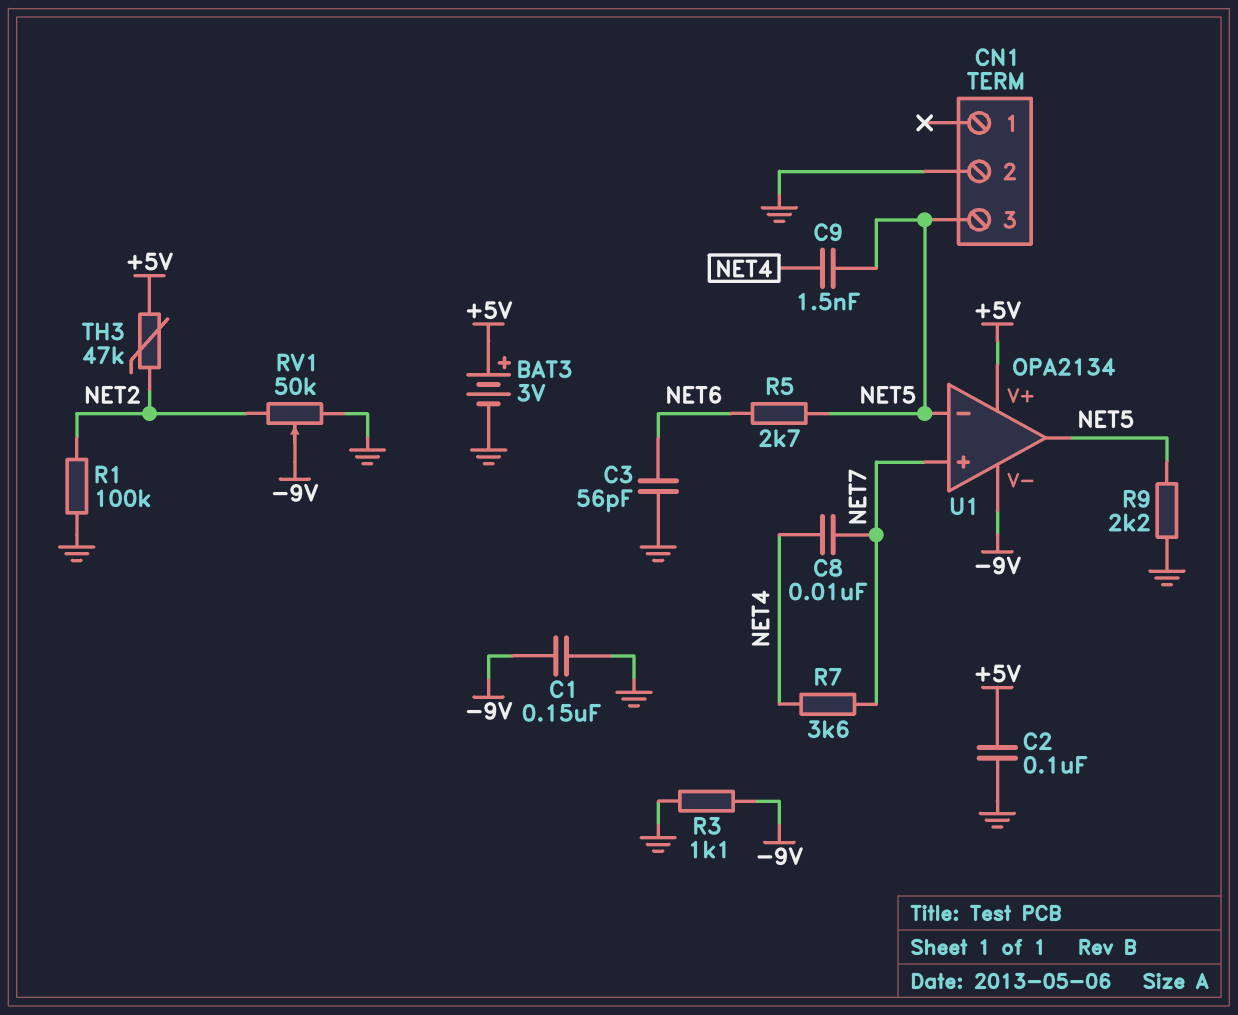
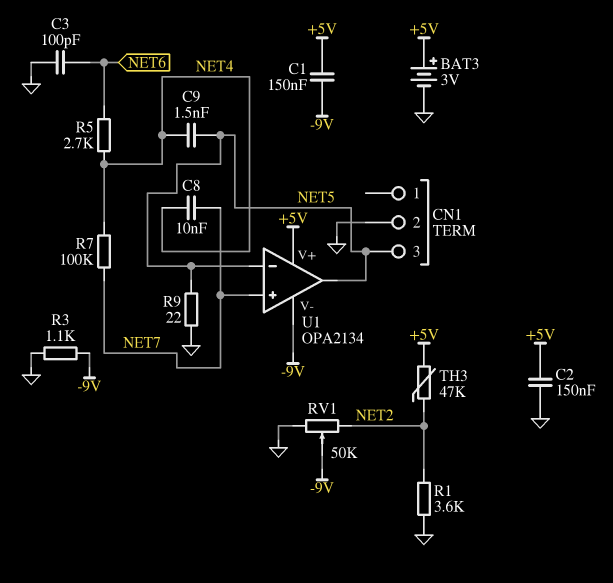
C1: 150nF (-9V, GND) -> 150nF (+5V, -9V)
C2: 100nF (+5V, GND) -> 150nF (+5V, GND)
C3: 56pF (GND, NET6) -> 100pF (GND, NET6)
R1: 100k (GND, NET2) -> 3.6k (GND, NET2)
R5: 2.7k (NET5, NET6) -> 2.7k (NET4, NET6)
R7: 3.6k (NET4, NET7) -> 100k (NET4, NET7)
R9: 2.2k (GND, NET5) -> 22 (GND, NET5)

